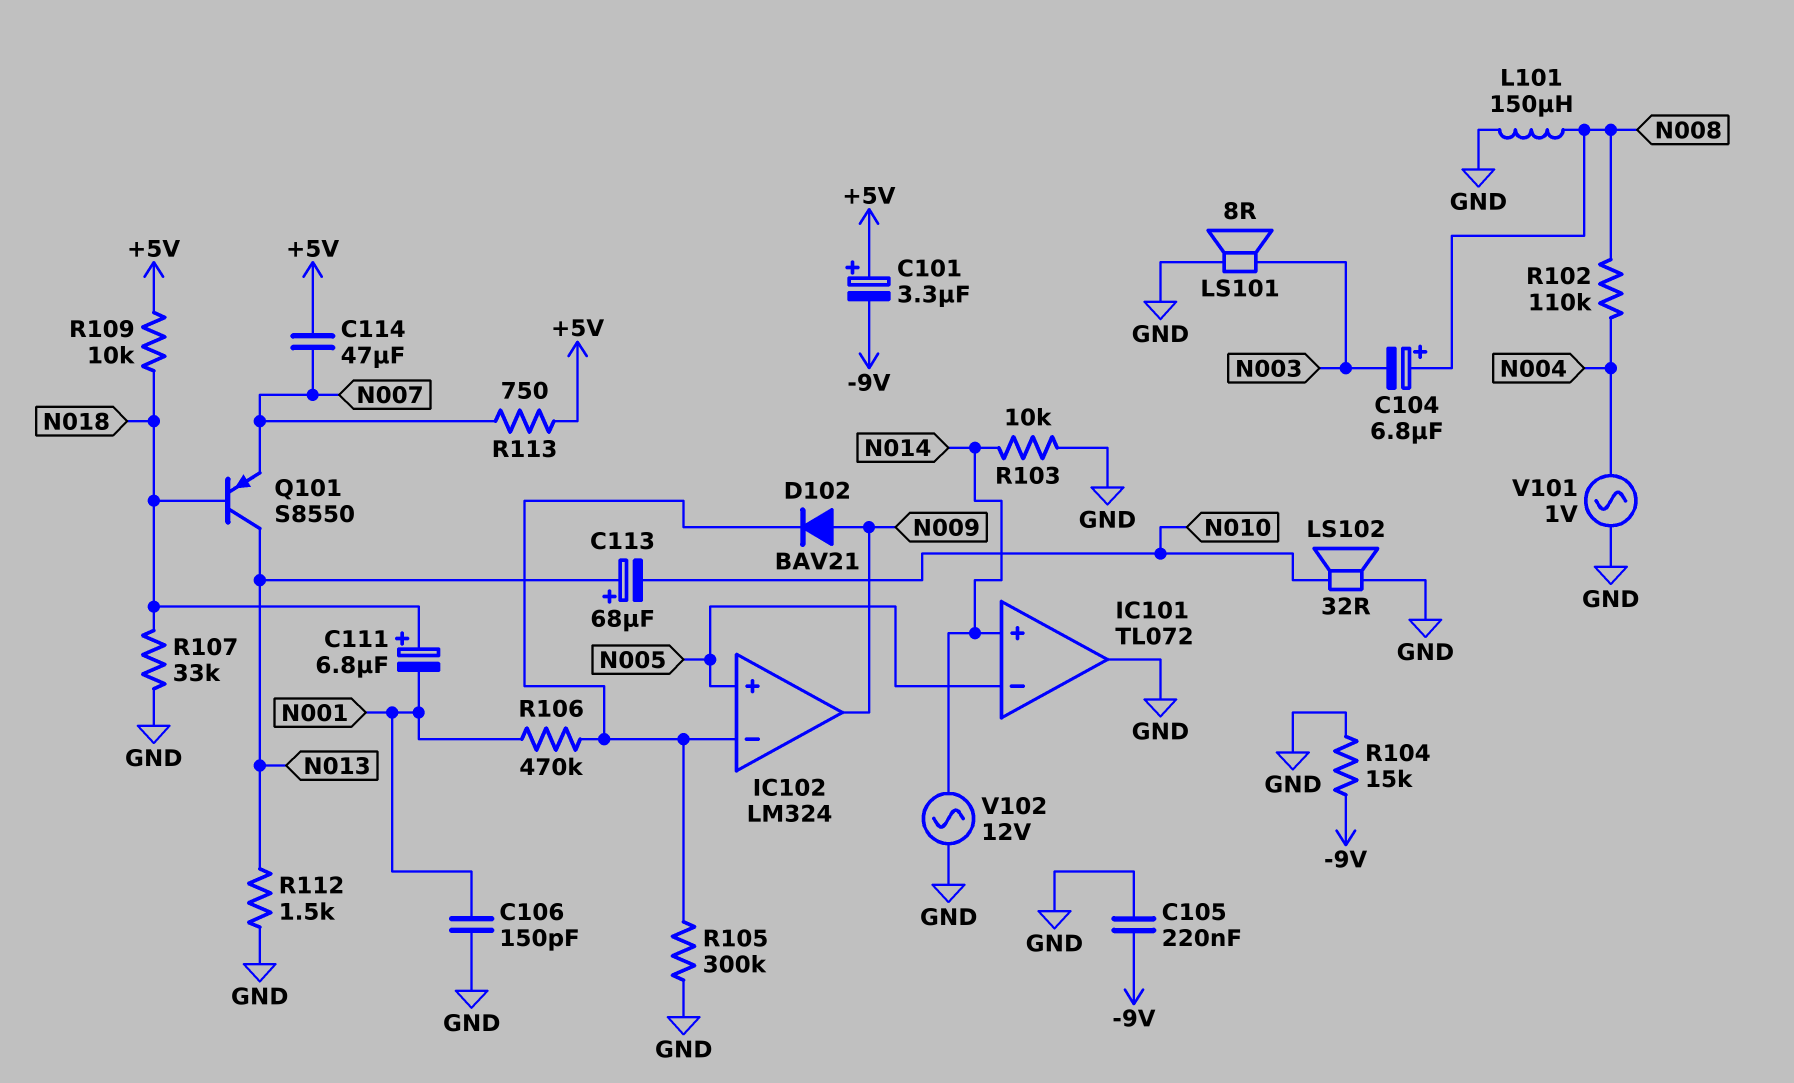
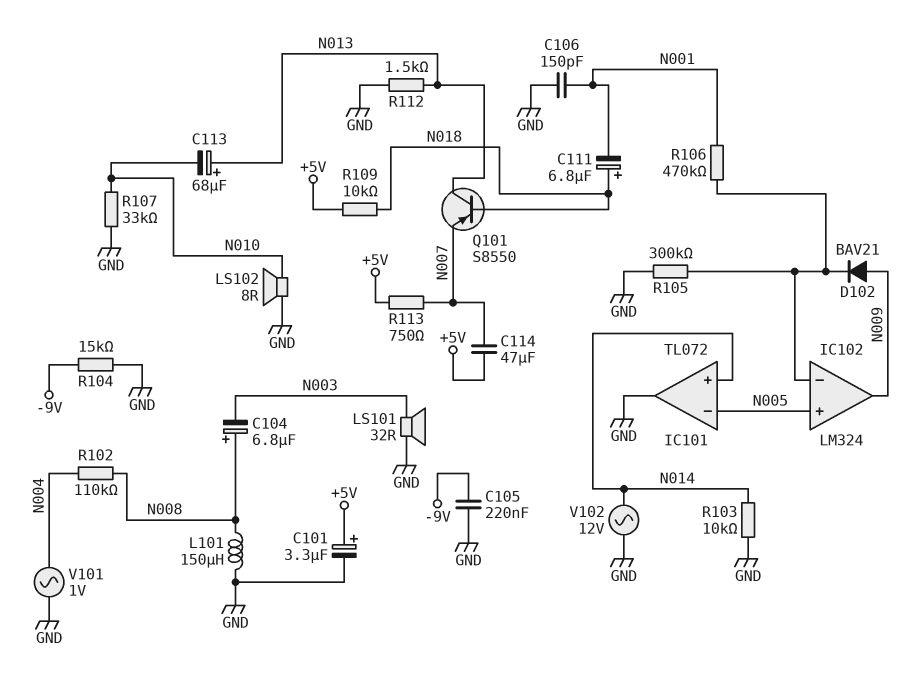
C101: 3.3uF (plus +5V, minus -9V) -> 3.3uF (plus +5V, minus GND)
LS101: speaker 8R (GND, N003) -> speaker 32R (GND, N003)
LS102: speaker 32R (GND, N010) -> speaker 8R (GND, N010)
R107: 33k (GND, N018) -> 33k (GND, N010)

